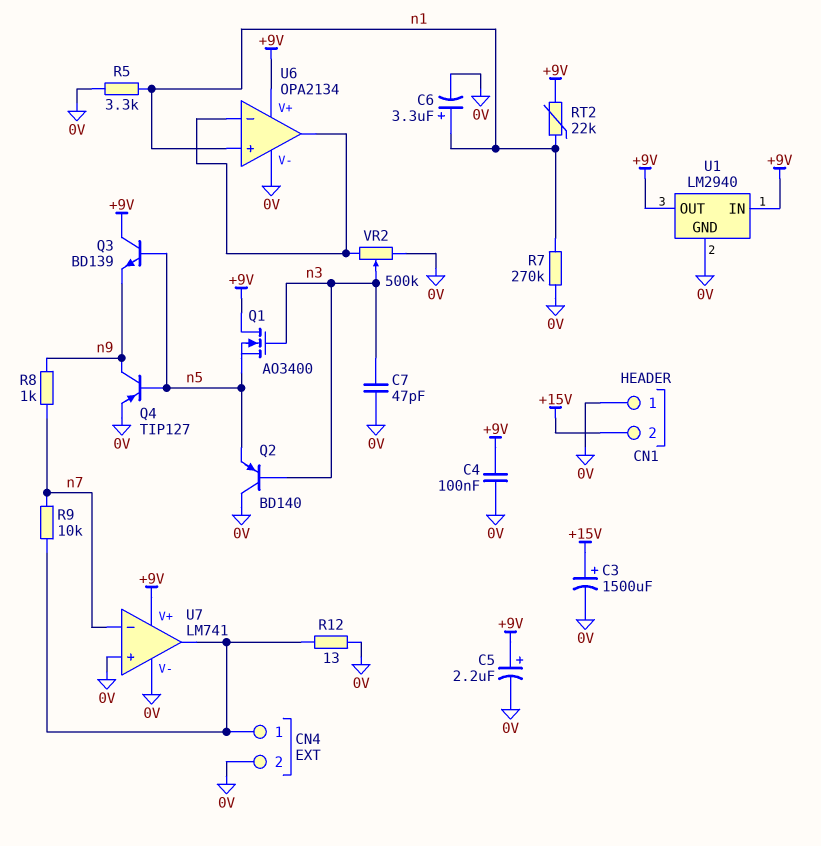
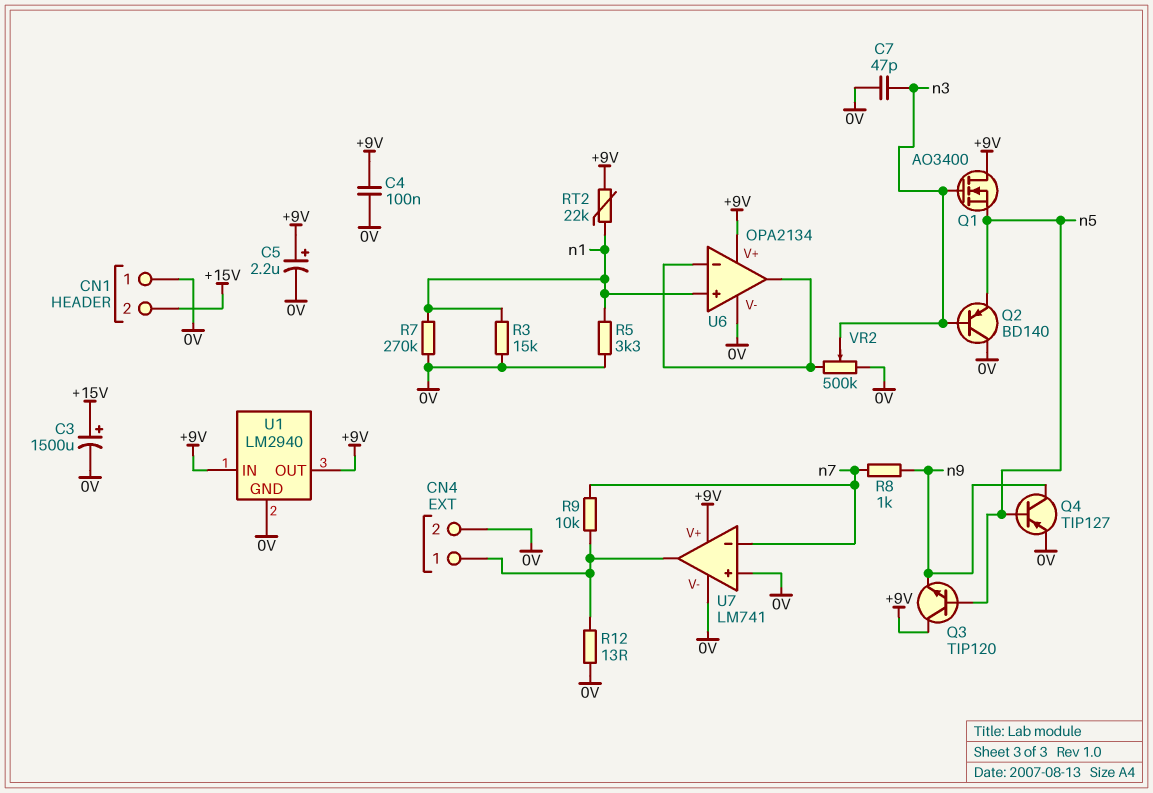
C6: 3.3uF (plus n1, minus 0V) -> none
Q3: NPN BD139 (B n5, C +9V, E n9) -> NPN TIP120 (B n5, C +9V, E n9)
R3: none -> 15k (0V, n1)

